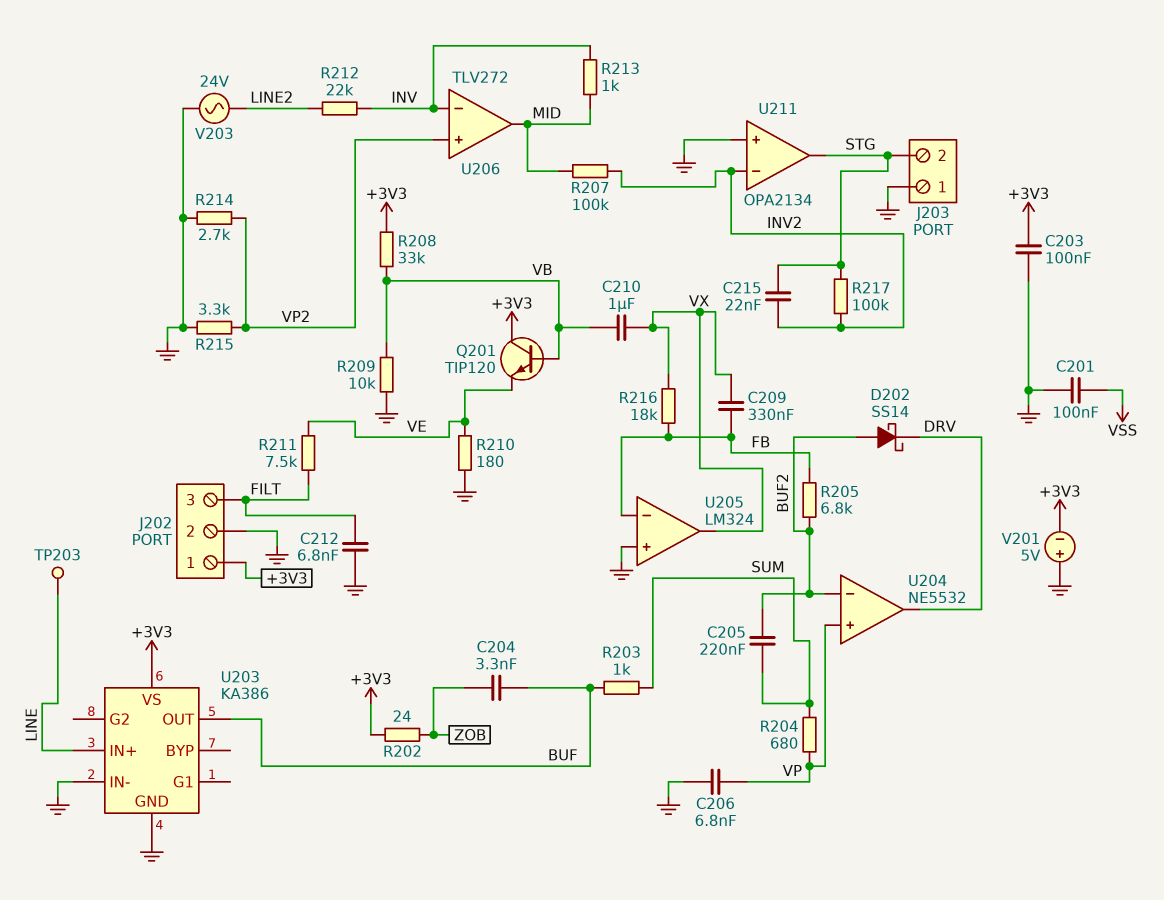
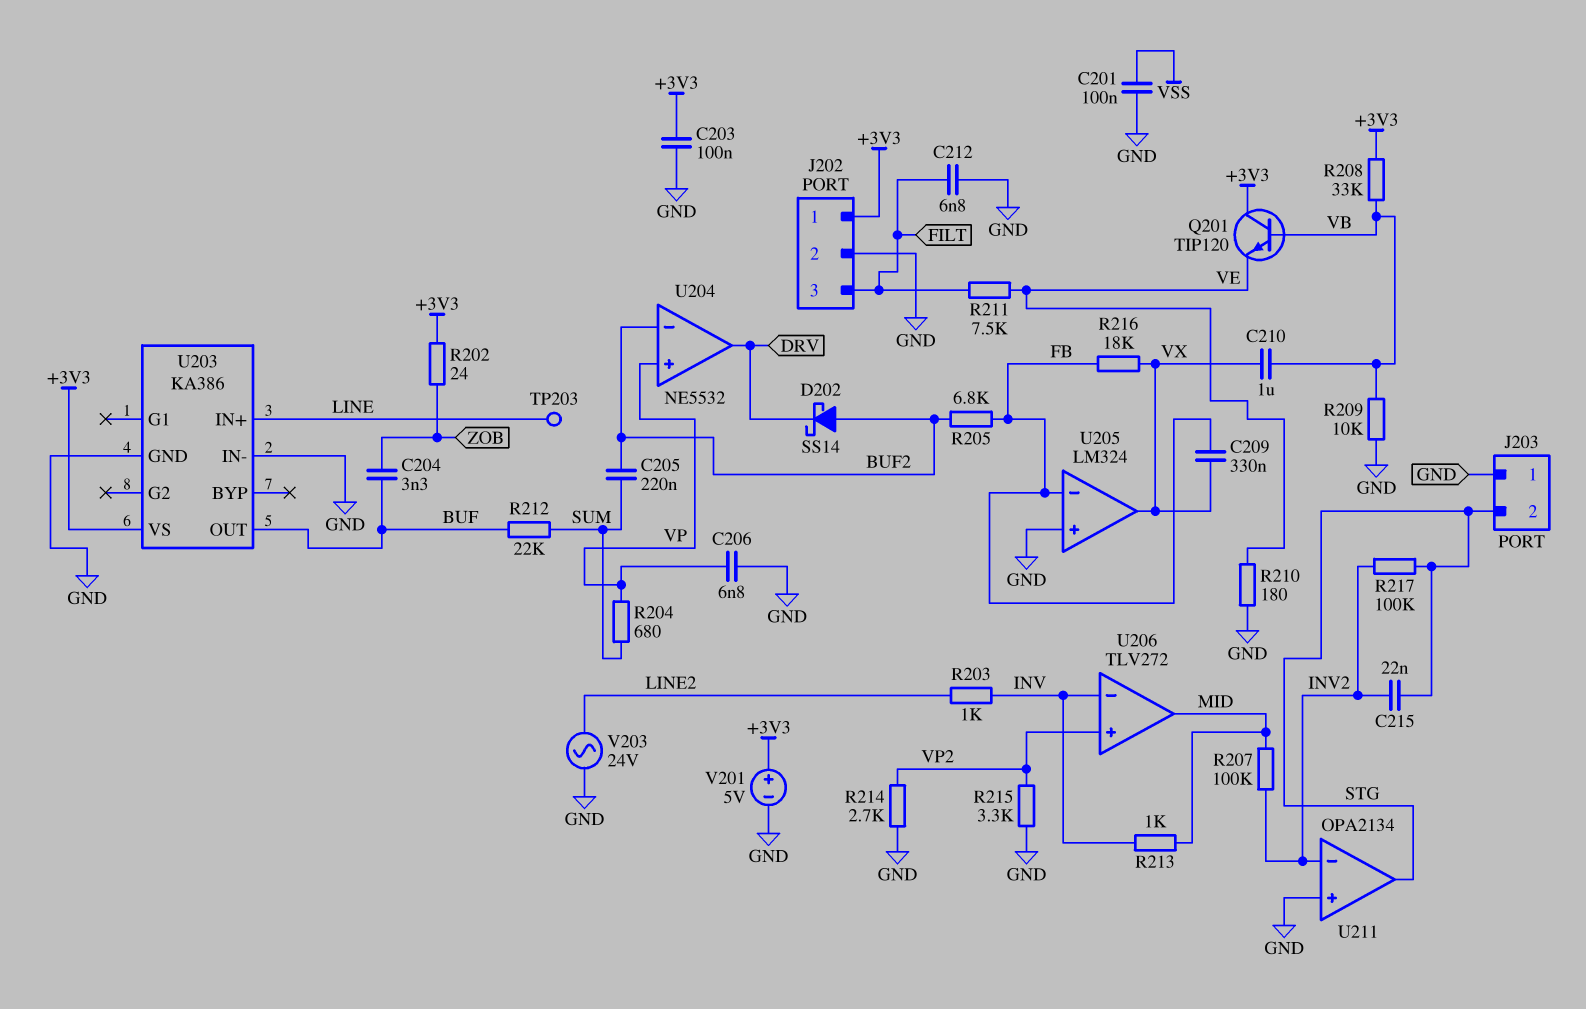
R203: 1k (BUF, SUM) -> 1k (INV, LINE2)
R212: 22k (INV, LINE2) -> 22k (BUF, SUM)
V201: 5V (plus GND, minus +3V3) -> 5V (plus +3V3, minus GND)

